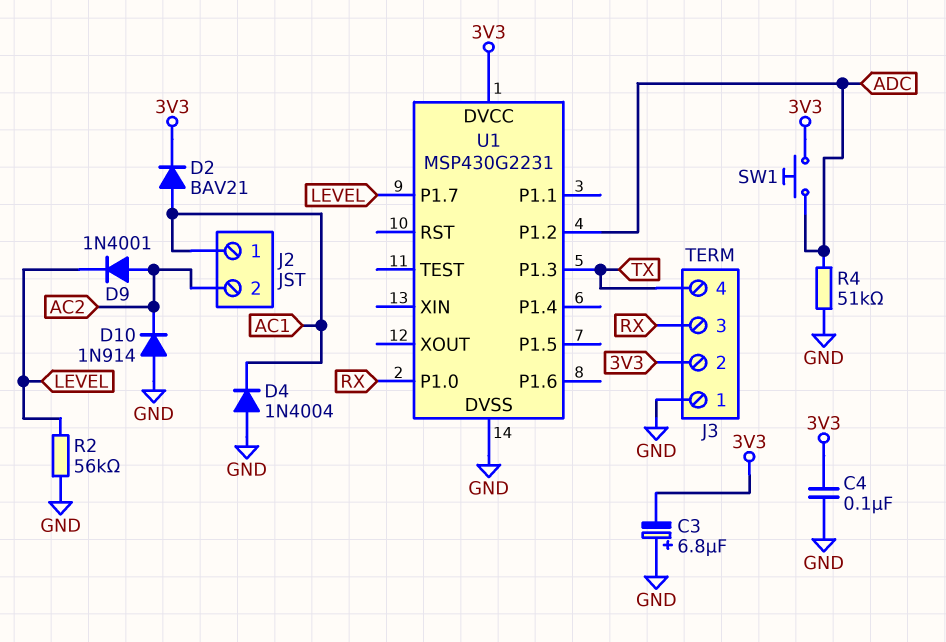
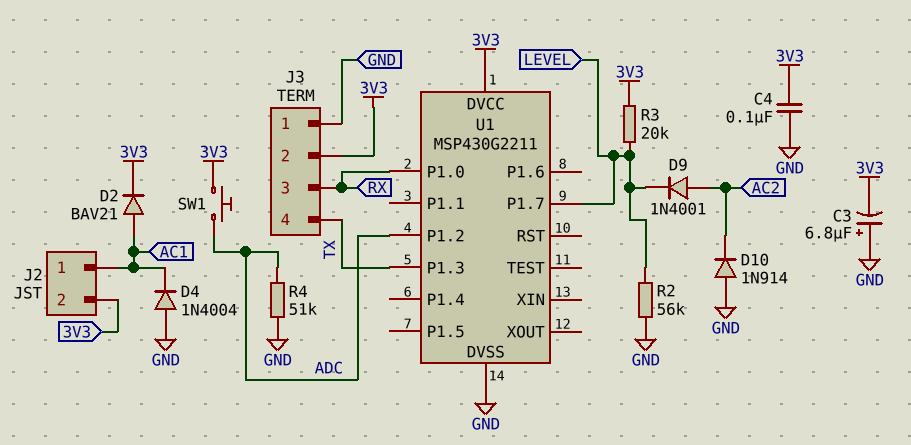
J2 pin 2: AC2 -> 3V3
R3: none -> 20k (3V3, LEVEL)
U1: MSP430G2231 -> MSP430G2211

